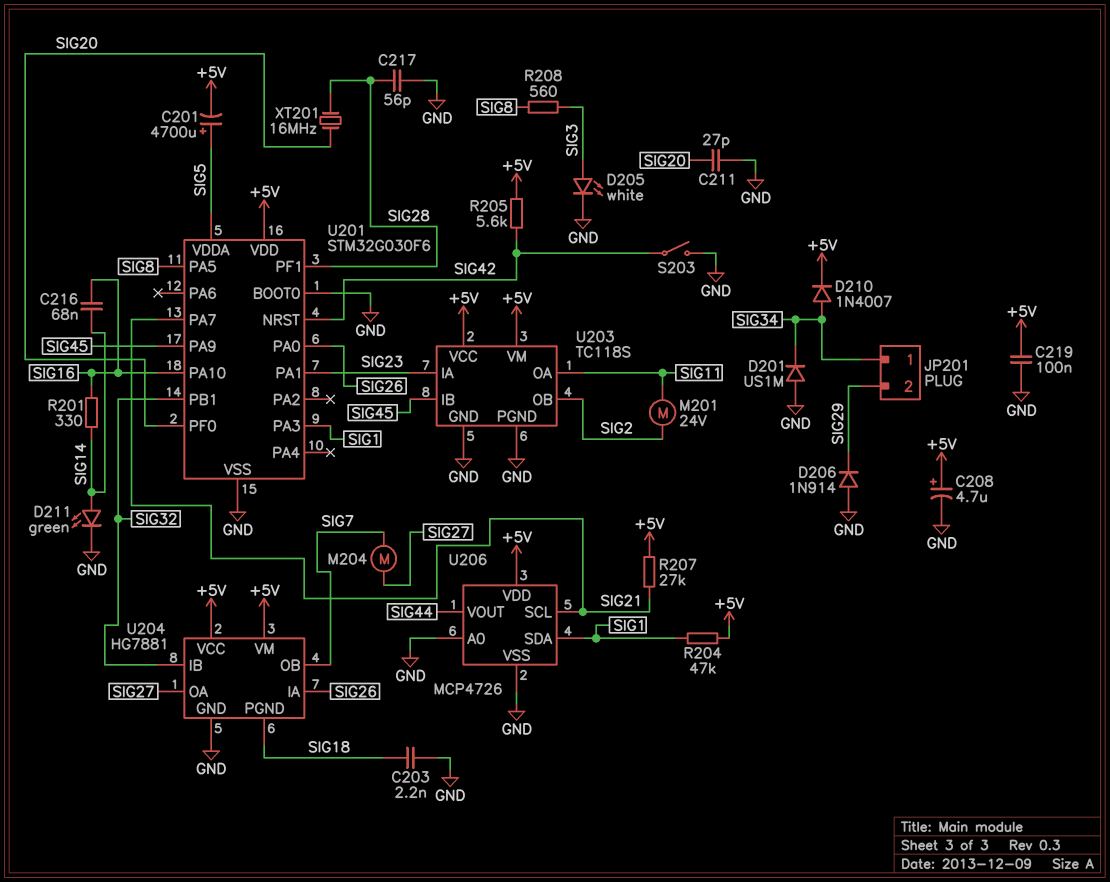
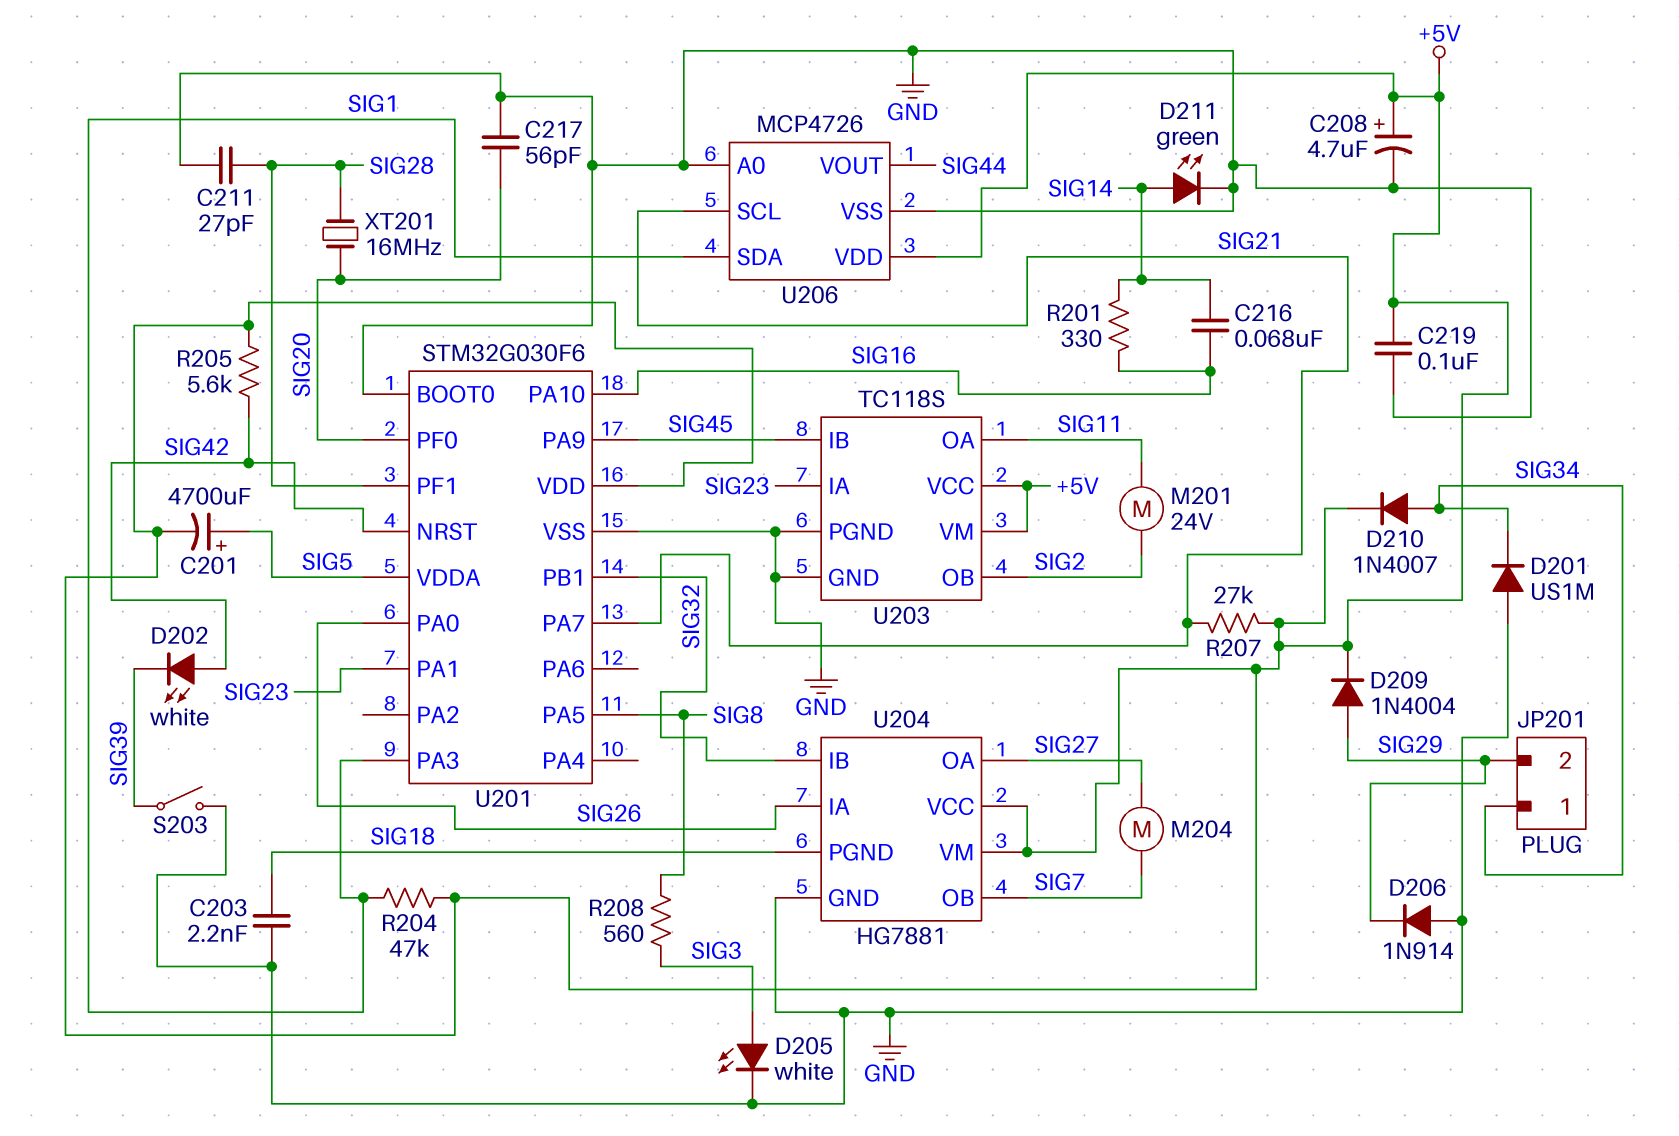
C211: 27pF (GND, SIG20) -> 27pF (GND, SIG28)
C217: 56pF (GND, SIG28) -> 56pF (GND, SIG20)
D202: none -> LED white (A SIG42, K SIG39)
D209: none -> diode 1N4004 (A SIG29, K +5V)
S203: switch (GND, SIG42) -> switch (GND, SIG39)

